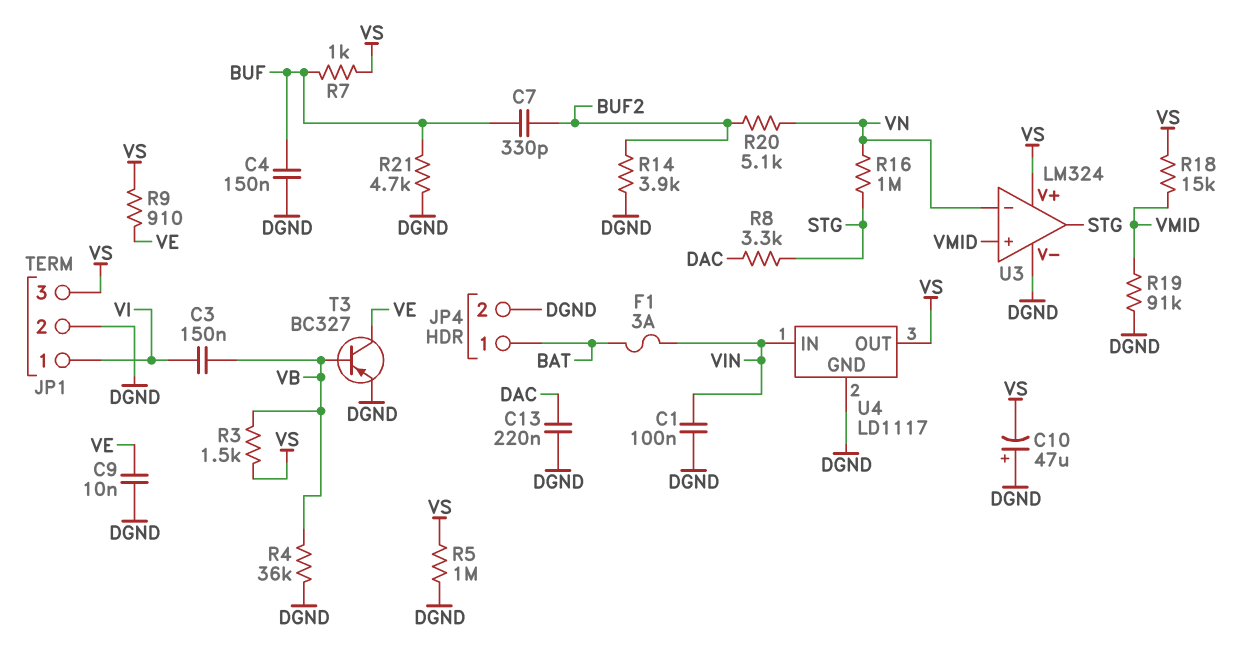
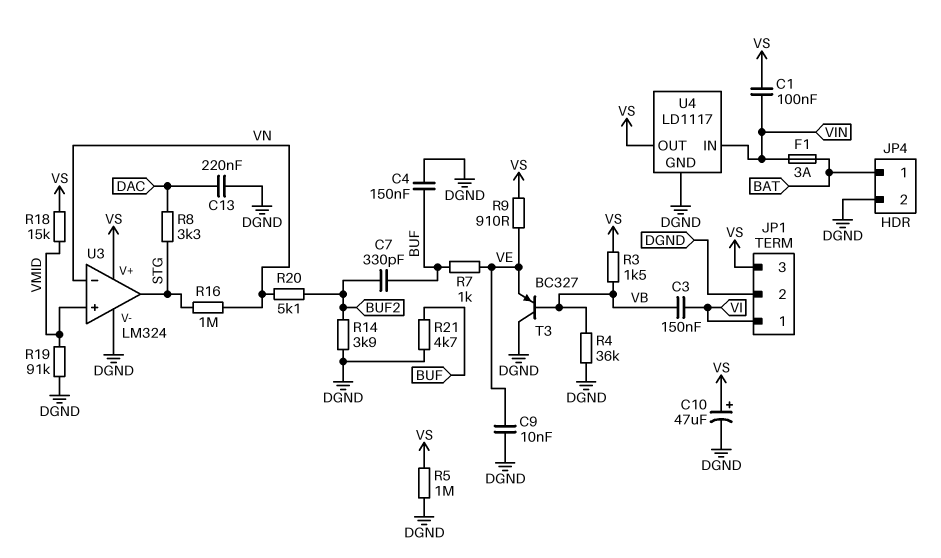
C1: 100nF (DGND, VIN) -> 100nF (VIN, VS)
C10: 47uF (plus DGND, minus VS) -> 47uF (plus VS, minus DGND)
R7: 1k (BUF, VS) -> 1k (BUF, VE)
T3: PNP BC327 (B VB, C VE, E DGND) -> PNP BC327 (B VB, C DGND, E VE)

